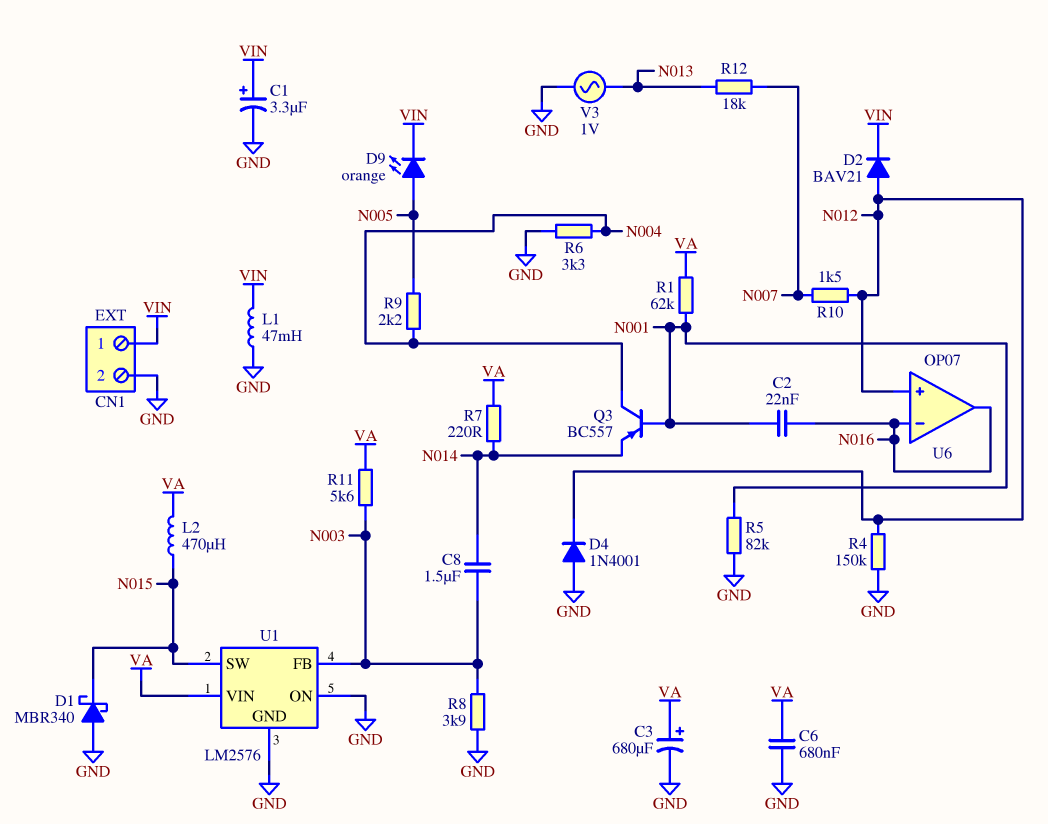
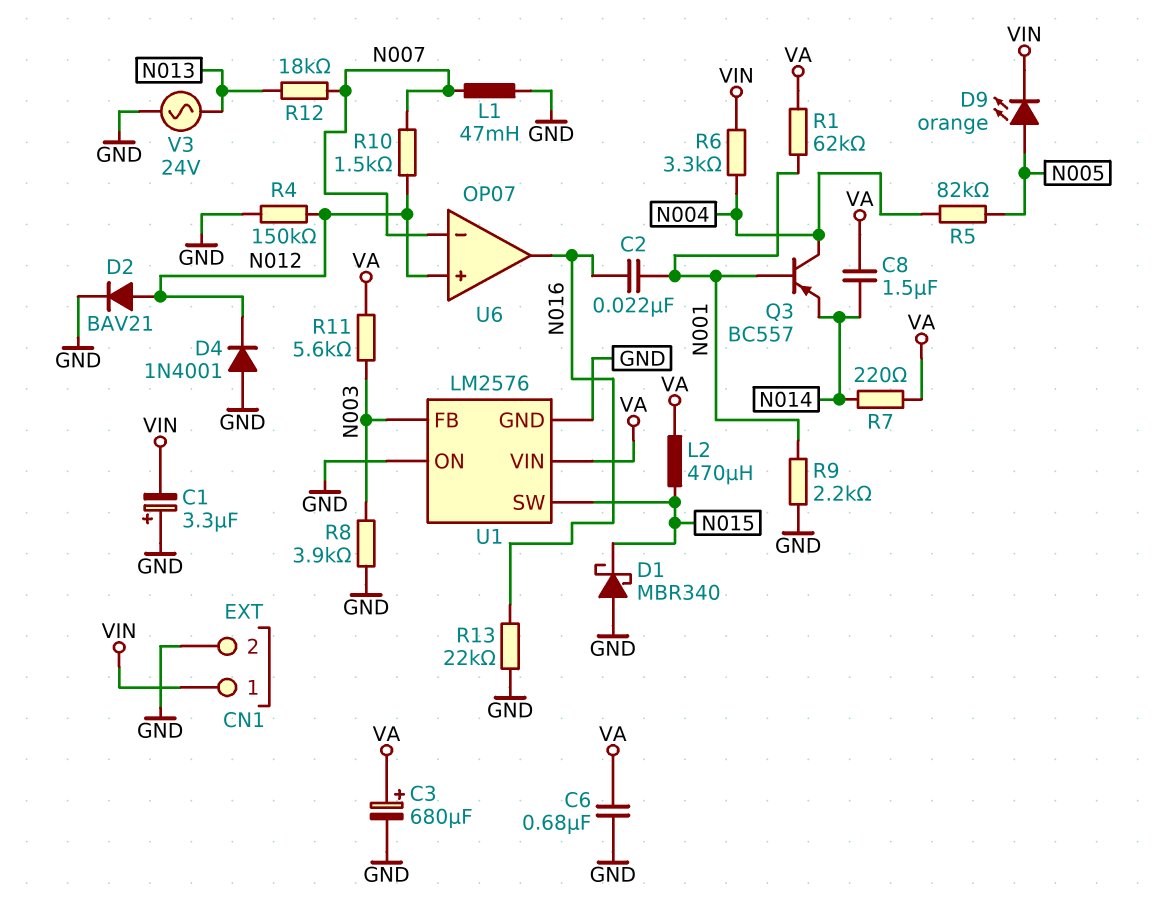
C1: 3.3uF (plus VIN, minus GND) -> 3.3uF (plus GND, minus VIN)
C8: 1.5uF (N003, N014) -> 1.5uF (N014, VA)
D2: diode BAV21 (A N012, K VIN) -> diode BAV21 (A N012, K GND)
L1: 47mH (GND, VIN) -> 47mH (GND, N007)
R5: 82k (GND, N001) -> 82k (N004, N005)
R6: 3.3k (GND, N004) -> 3.3k (N004, VIN)
R9: 2.2k (N004, N005) -> 2.2k (GND, N001)
R13: none -> 22k (GND, N016)
U6 pin in-: N016 -> N007
V3: AC 1V (GND, N013) -> AC 24V (GND, N013)

